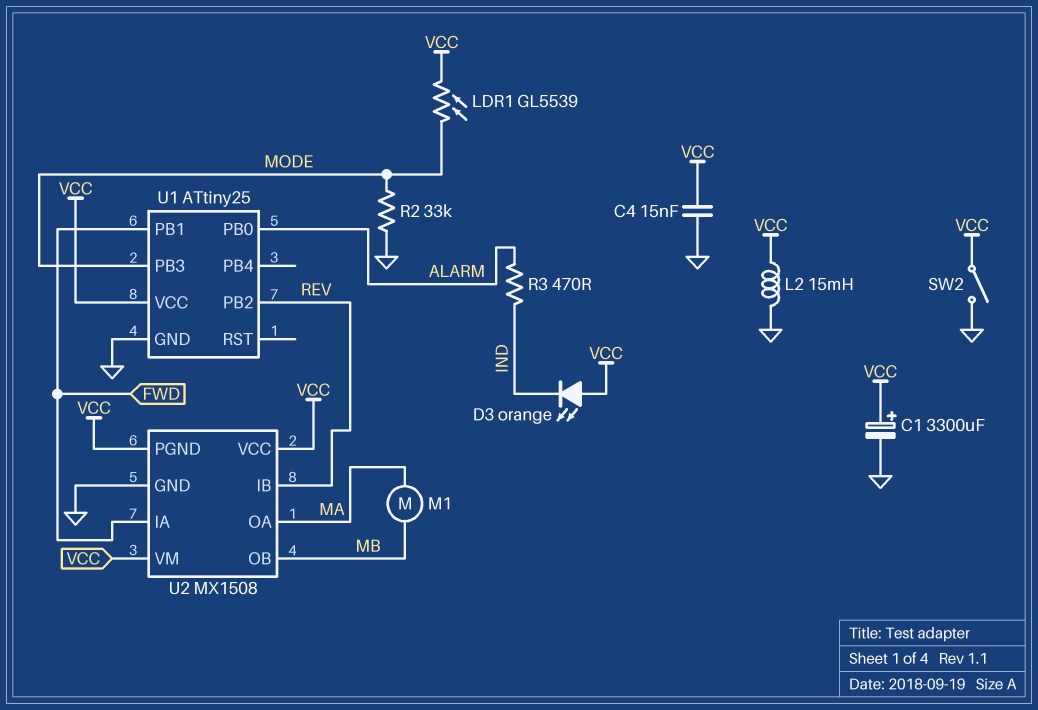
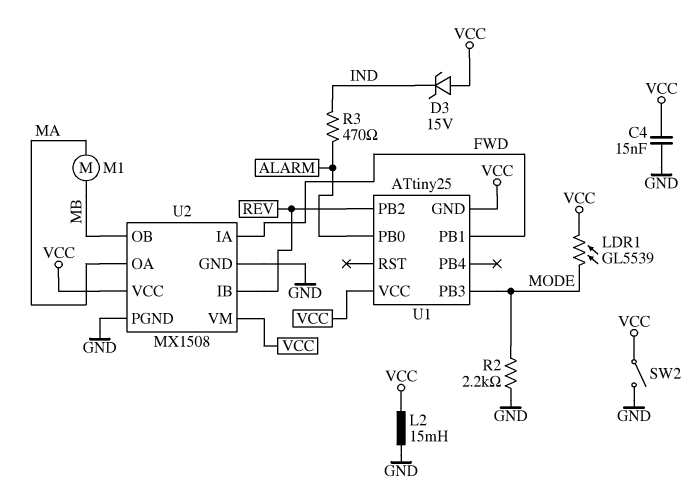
C1: 3300uF (plus VCC, minus GND) -> none
D3: LED orange (A VCC, K IND) -> zener 15V (A VCC, K IND)
R2: 33k (GND, MODE) -> 2.2k (GND, MODE)
U1 pin GND: GND -> VCC
U2 pin PGND: VCC -> GND

